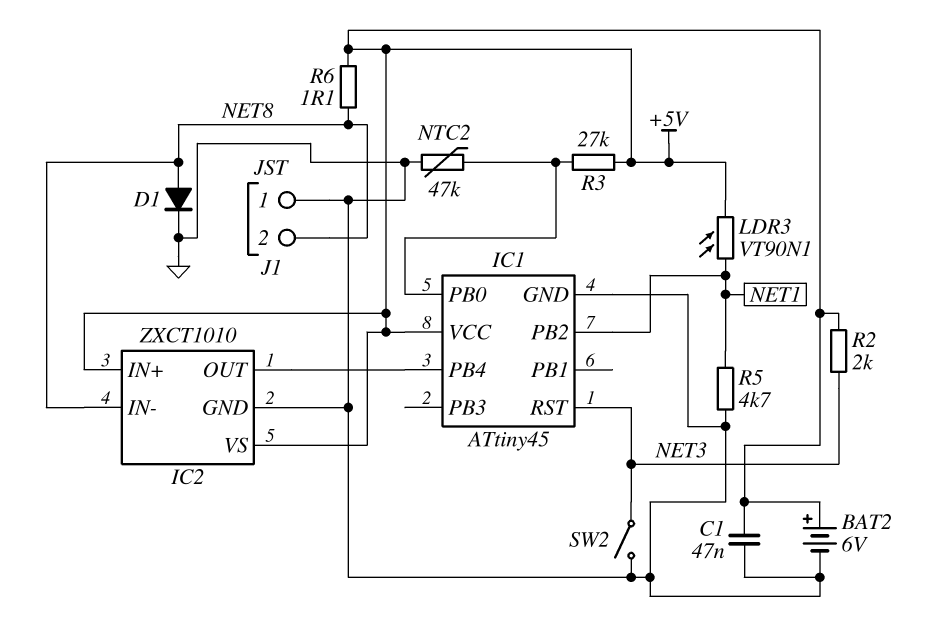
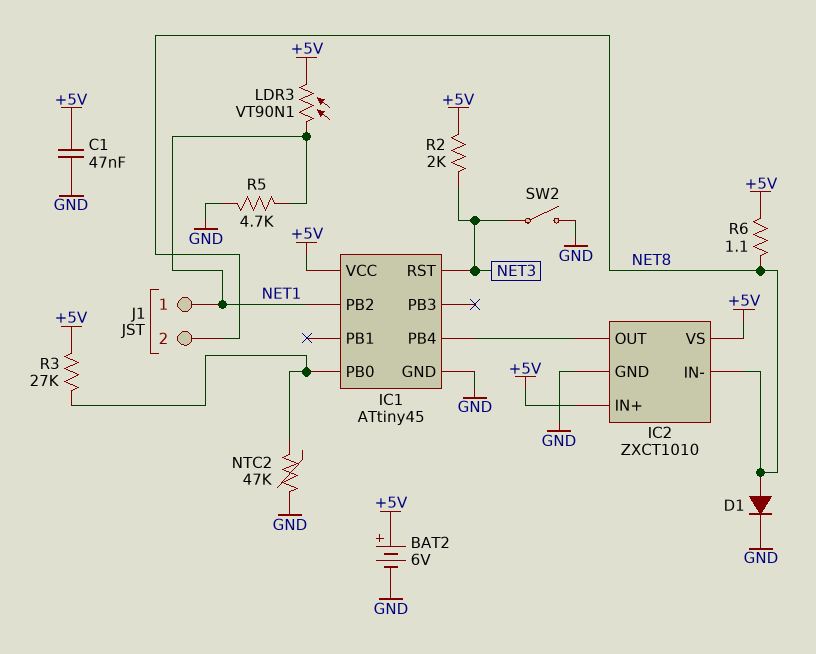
J1 pin 1: GND -> NET1

